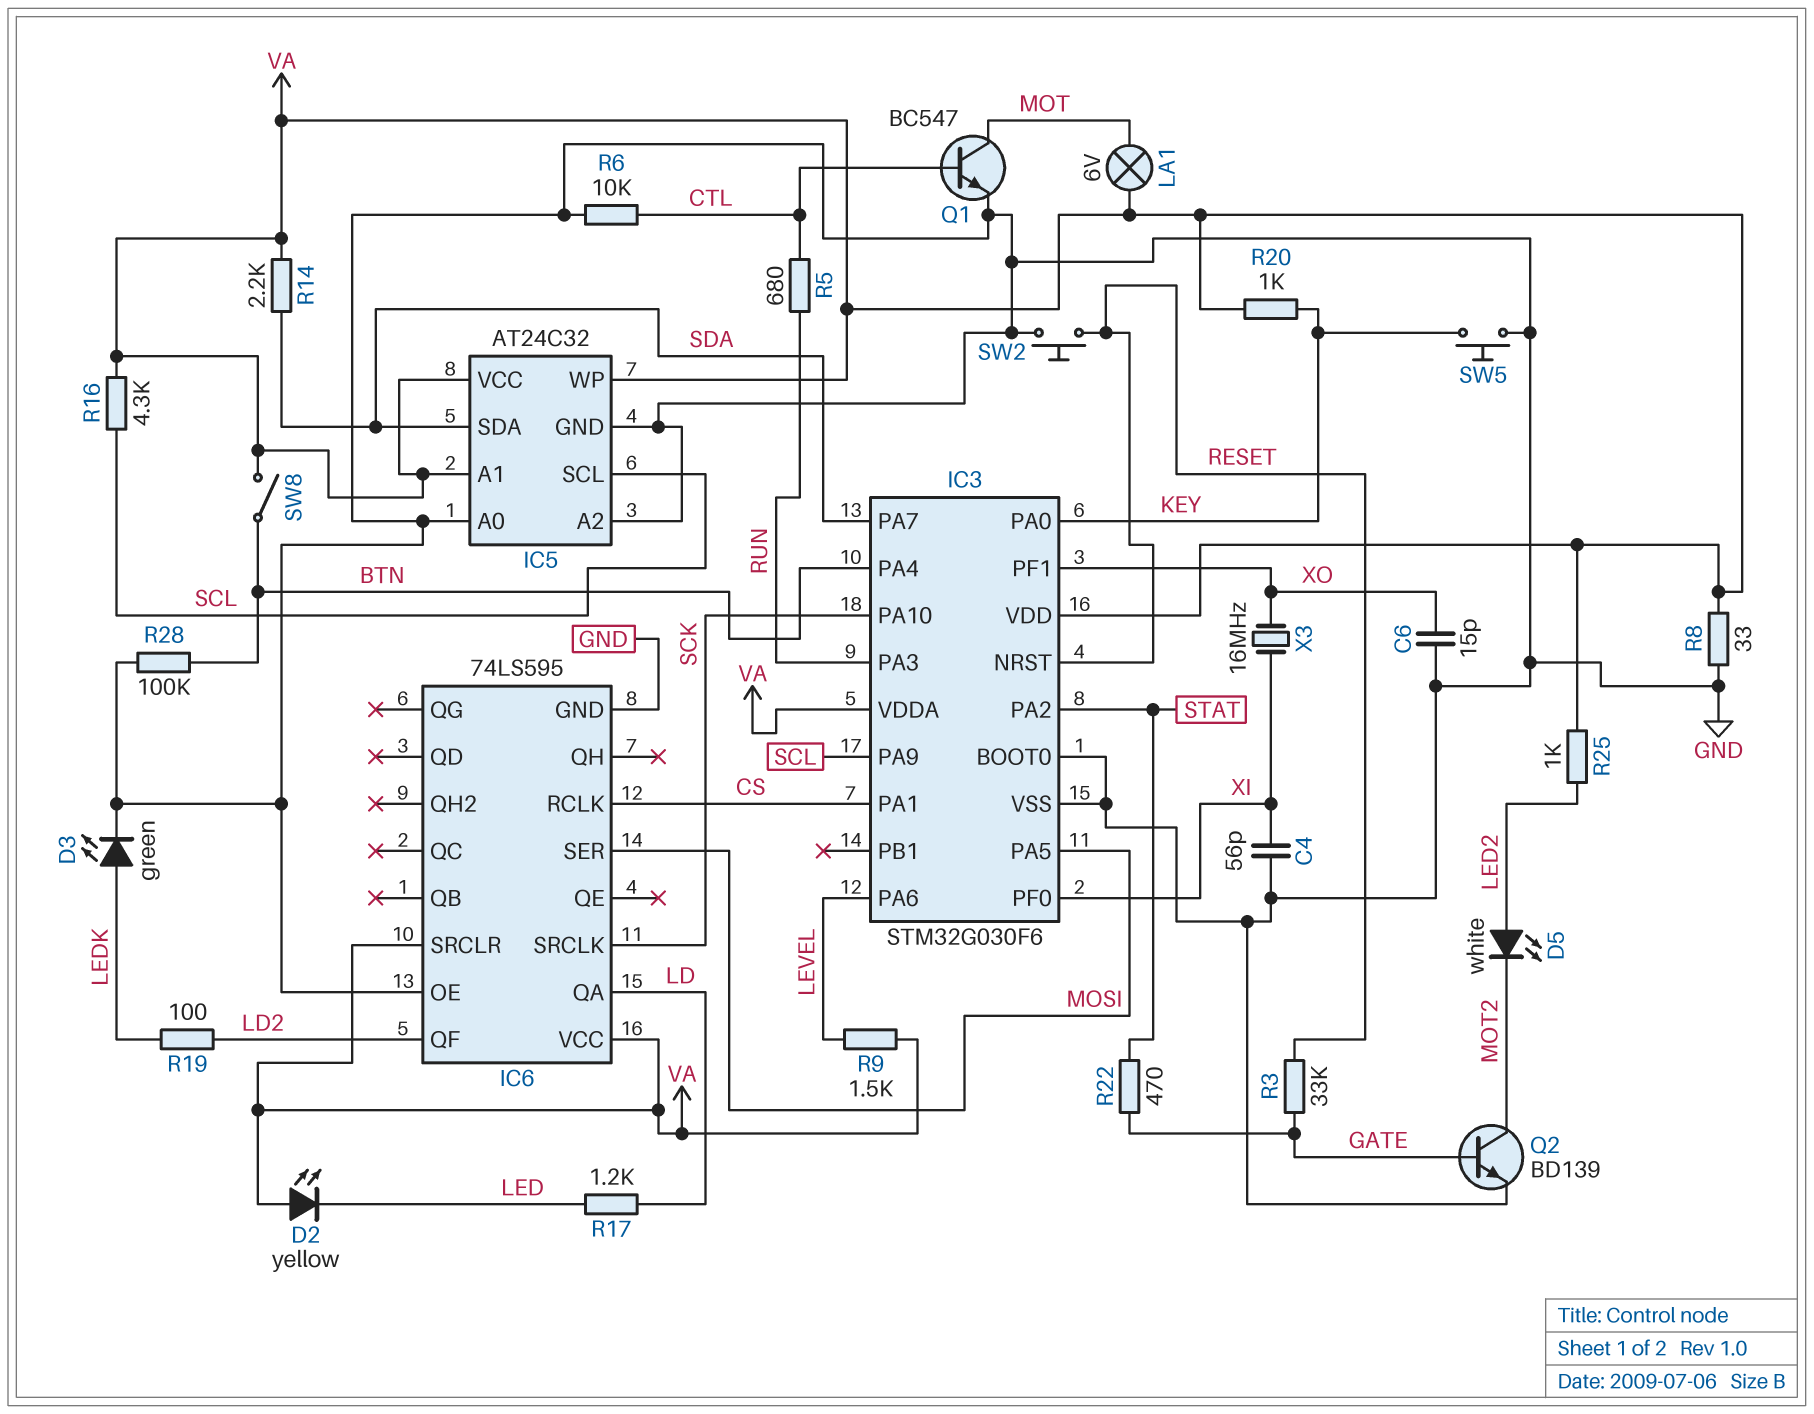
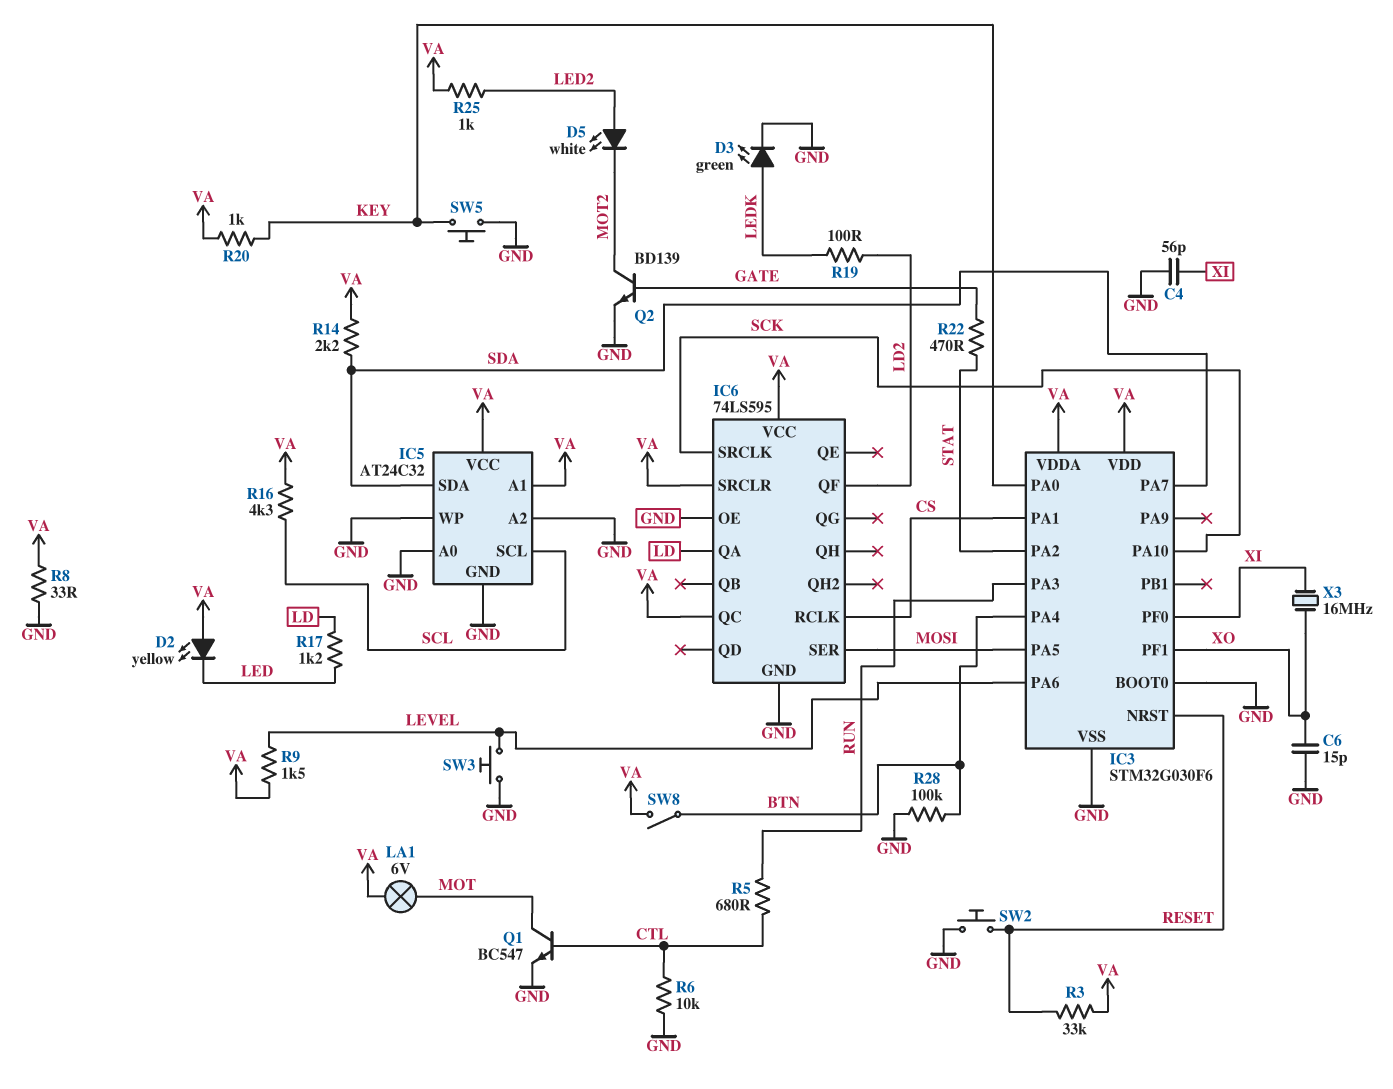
IC3 pin PA9: SCL -> none
IC5 pin WP: VA -> GND
IC6 pin QC: none -> VA
R3: 33k (GATE, RESET) -> 33k (RESET, VA)
SW3: none -> button (GND, LEVEL)

